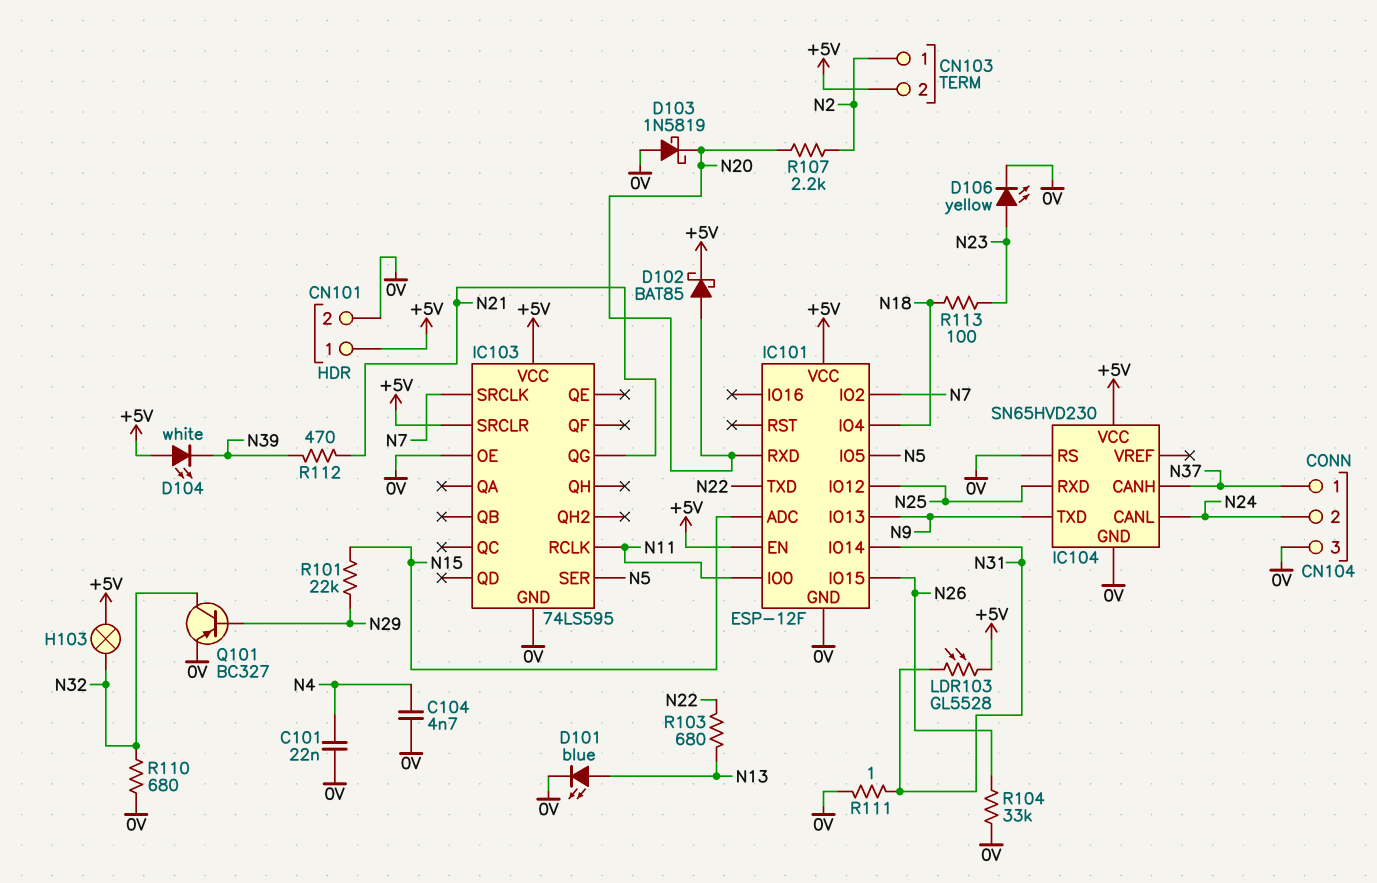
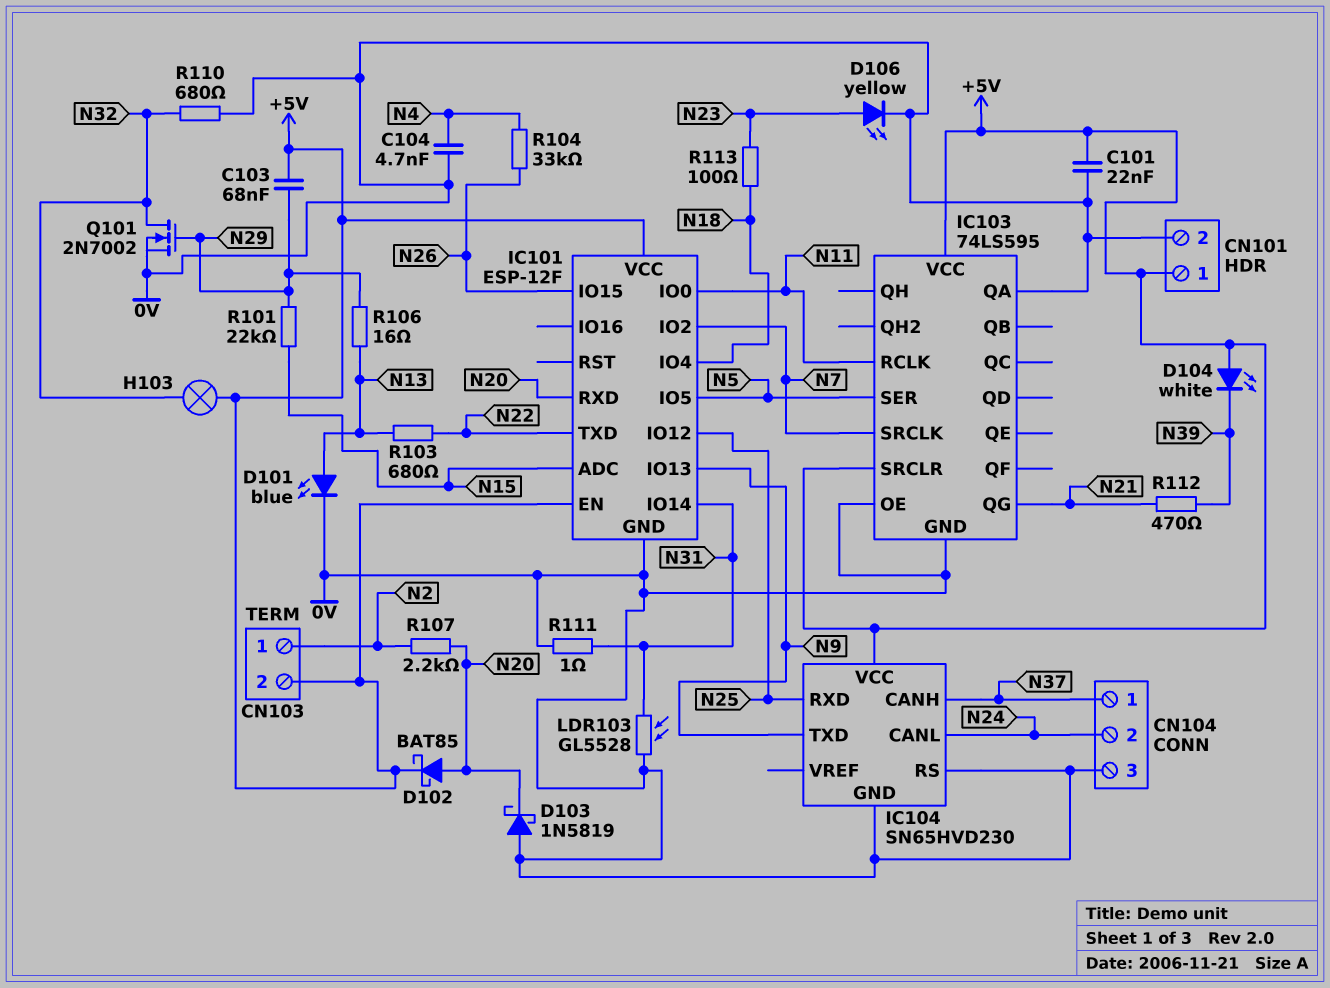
C101: 22nF (0V, N4) -> 22nF (+5V, 0V)
C103: none -> 68nF (+5V, N29)
IC103 pin QA: none -> 0V
LDR103: GL5528 (+5V, N31) -> GL5528 (0V, N31)
Q101: PNP BC327 (B N29, C N32, E 0V) -> NMOS 2N7002 (G N29, D N32, S 0V)
R104: 33k (0V, N26) -> 33k (N4, N26)
R106: none -> 16 (N13, N29)

